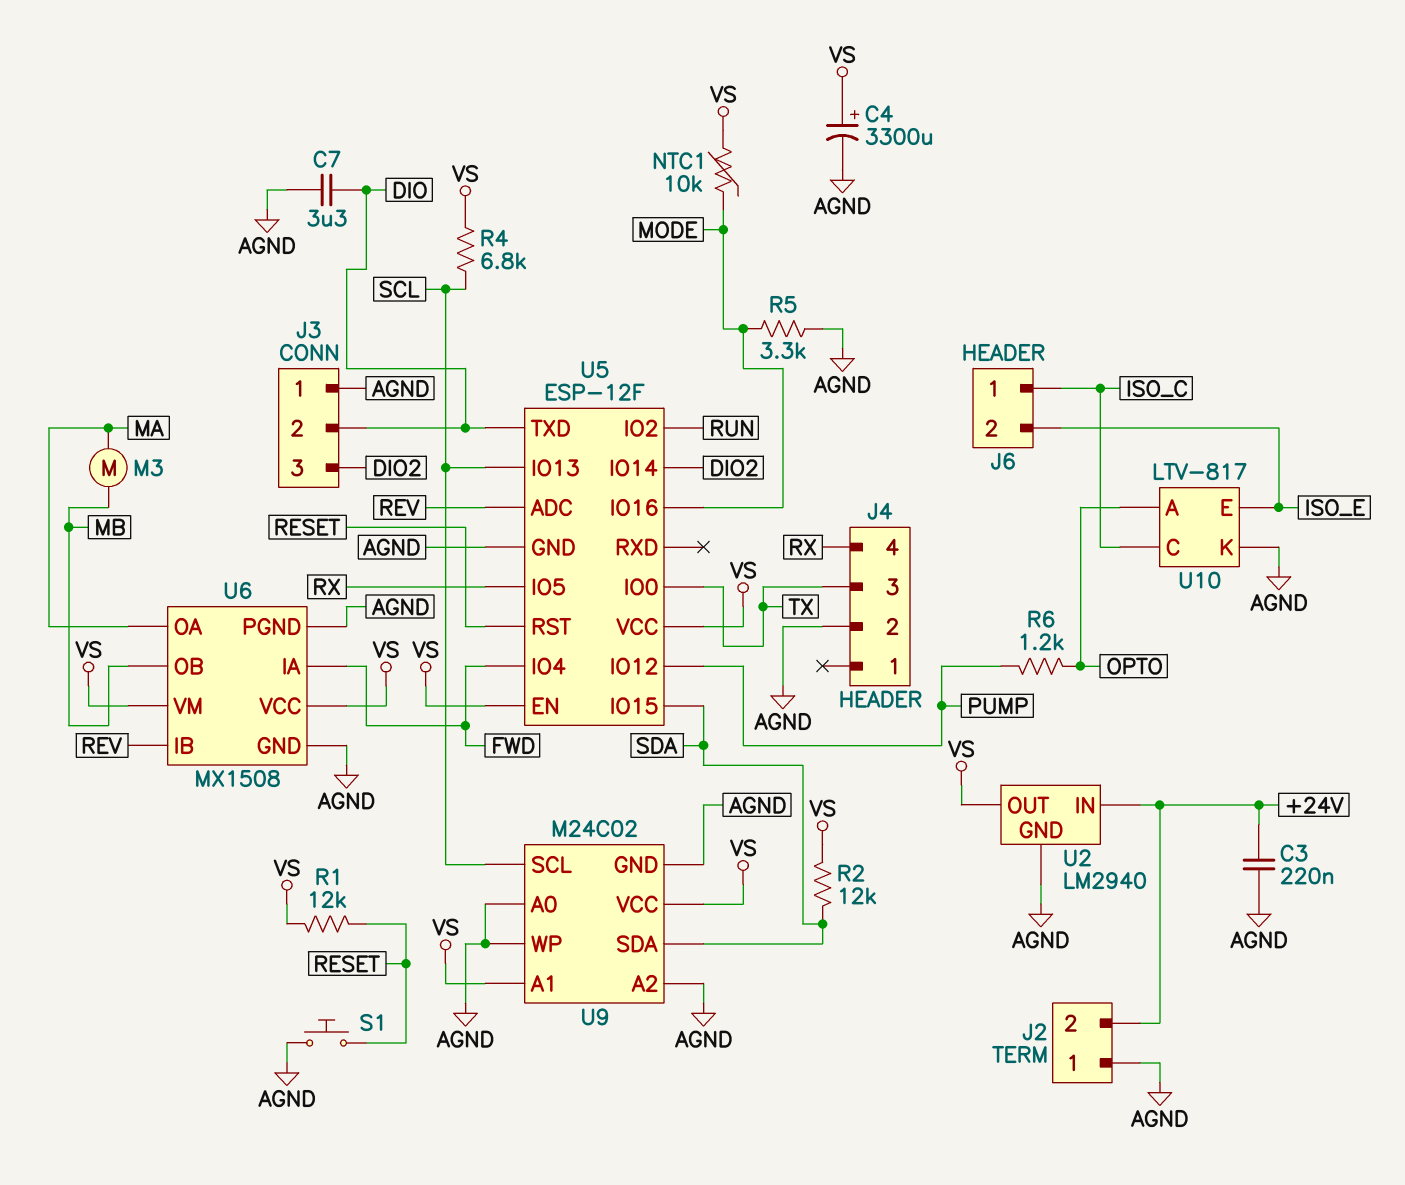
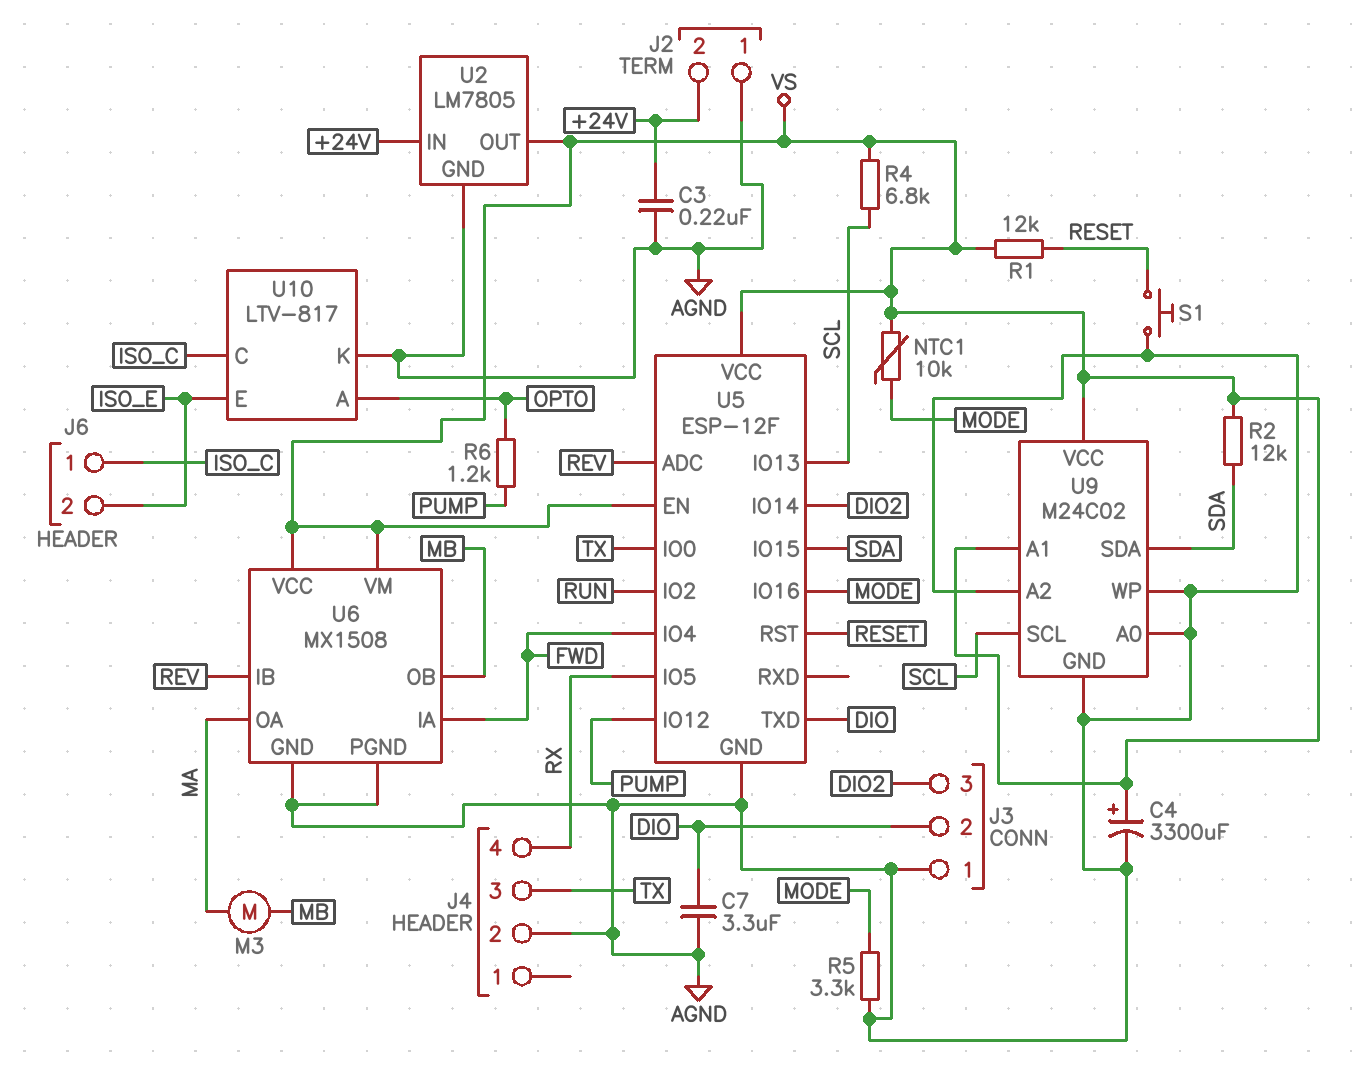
U2: LM2940 -> LM7805

